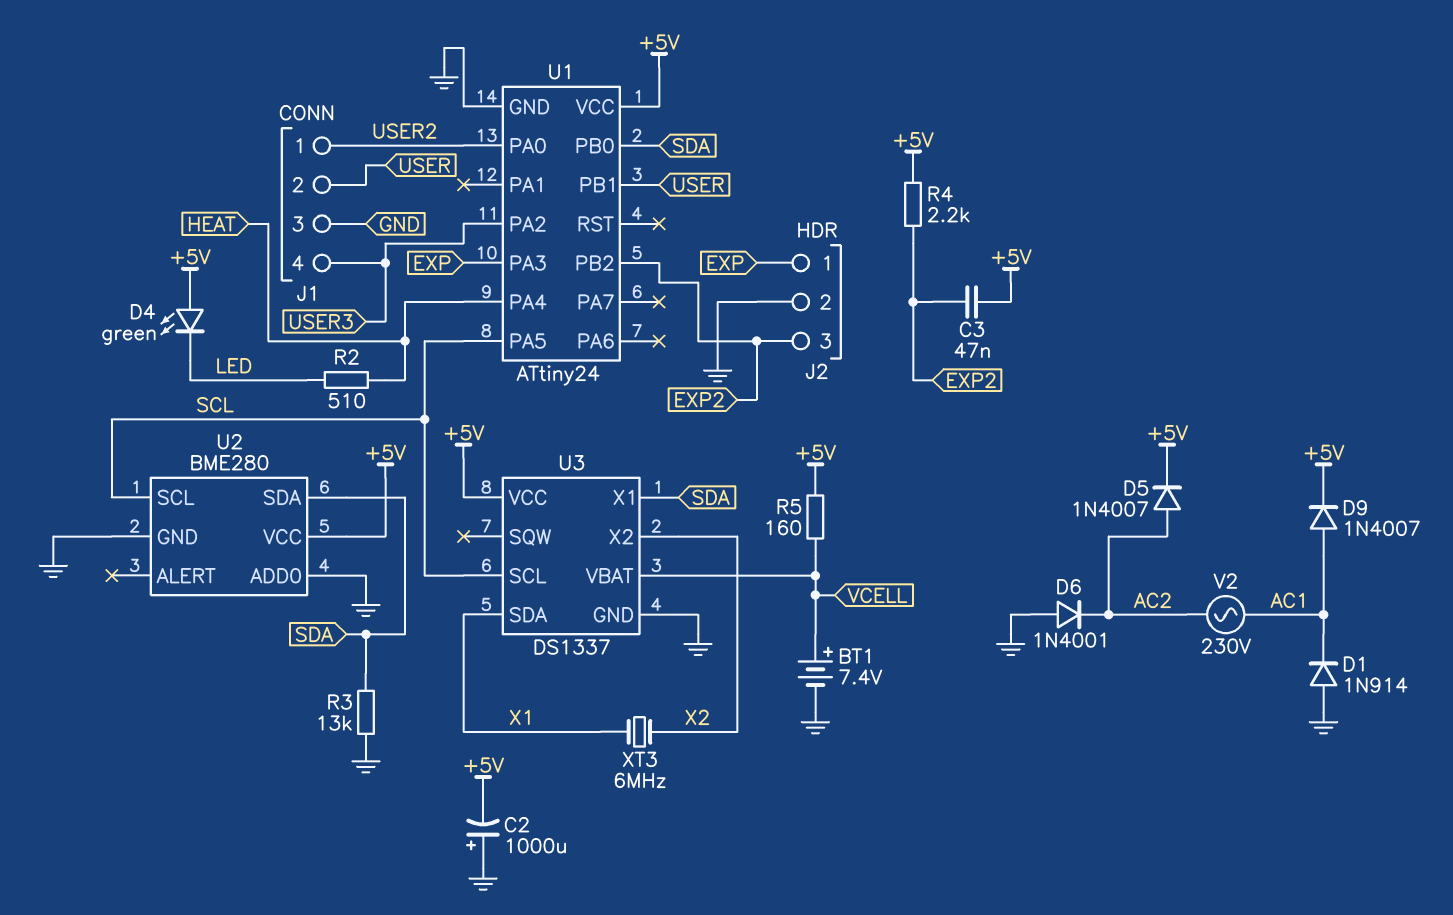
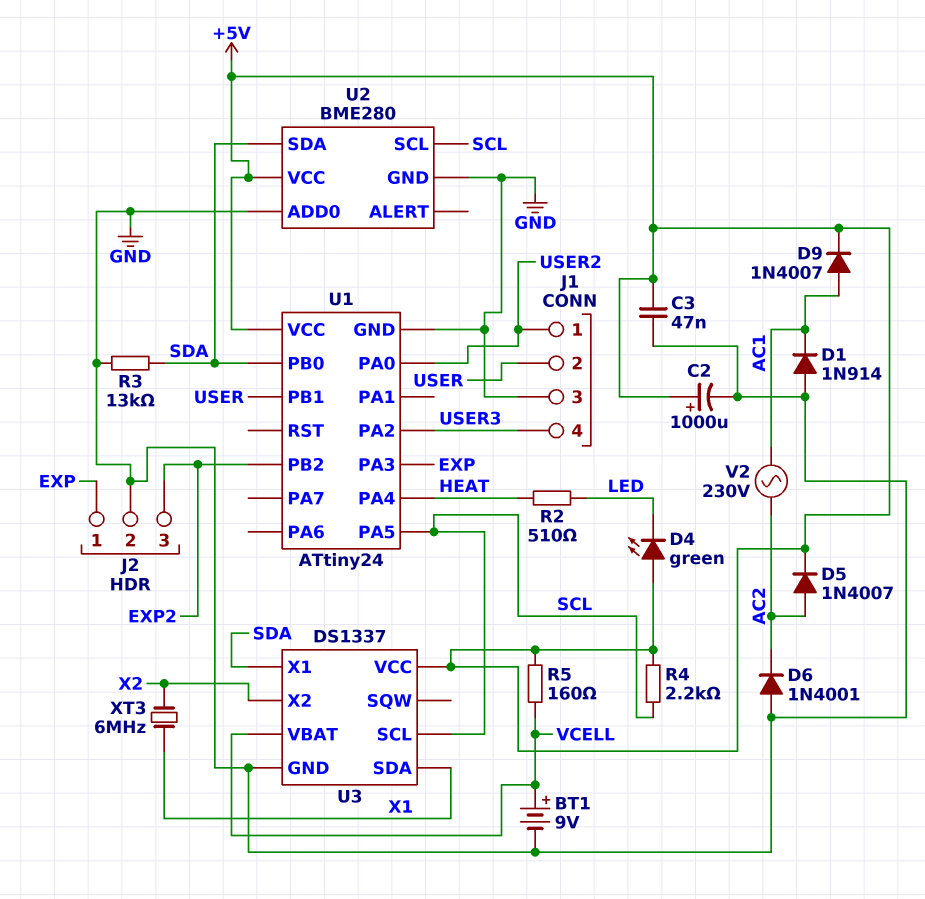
BT1: 7.4V (plus VCELL, minus GND) -> 9V (plus VCELL, minus GND)
C2: 1000uF (plus GND, minus +5V) -> 1000uF (plus +5V, minus GND)
C3: 47nF (+5V, EXP2) -> 47nF (+5V, GND)
R4: 2.2k (+5V, EXP2) -> 2.2k (+5V, SCL)

